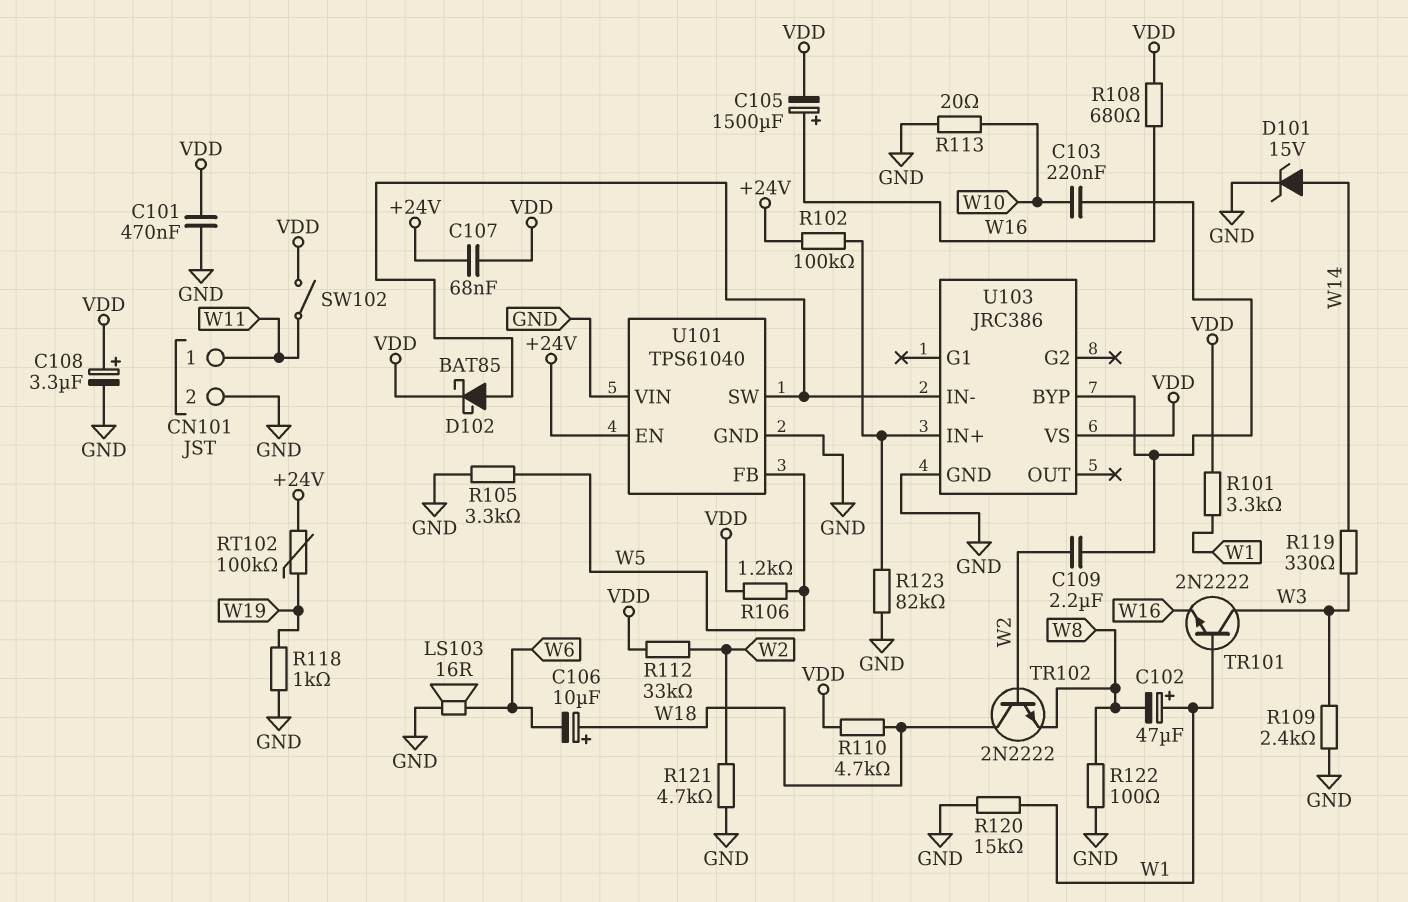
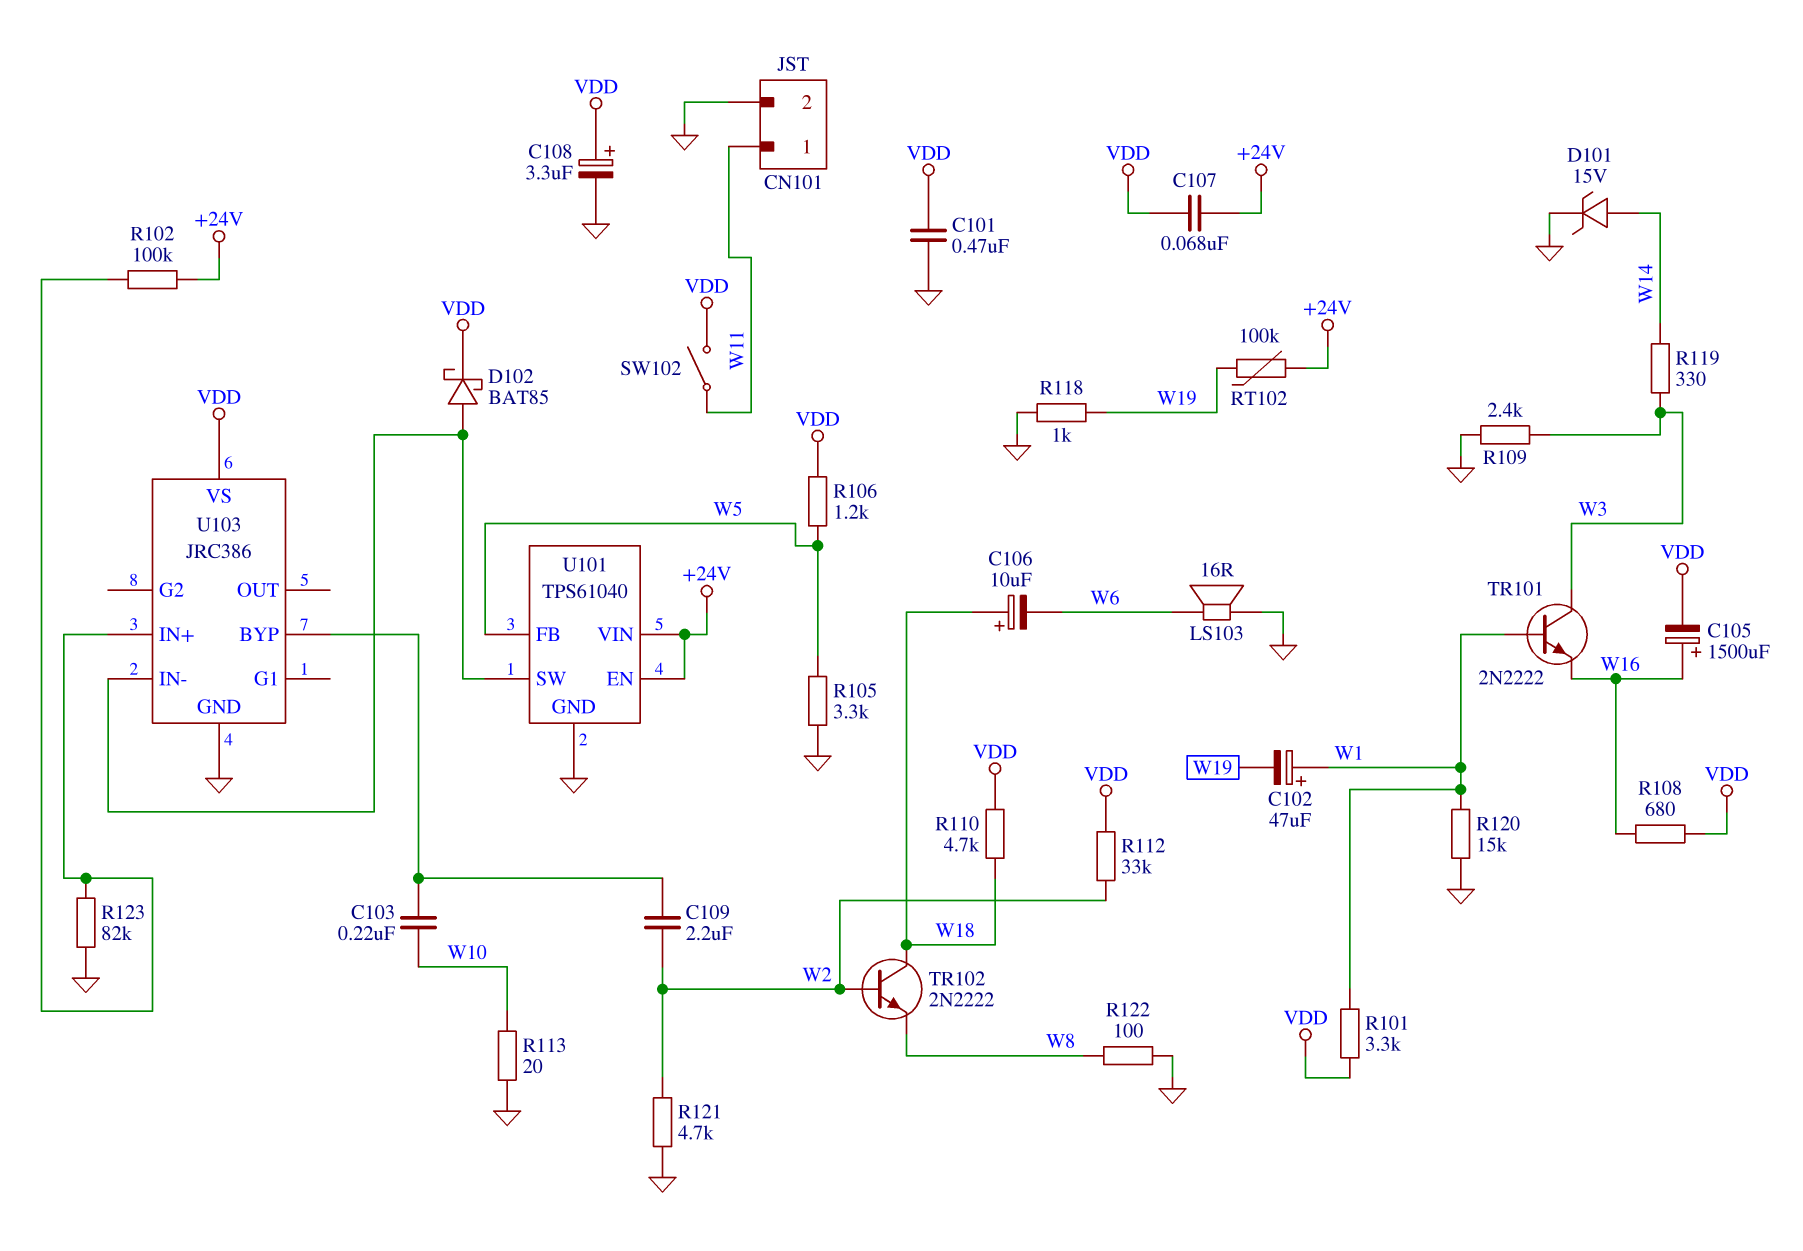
C102: 47uF (plus W1, minus W8) -> 47uF (plus W1, minus W19)
U101 pin VIN: GND -> +24V

